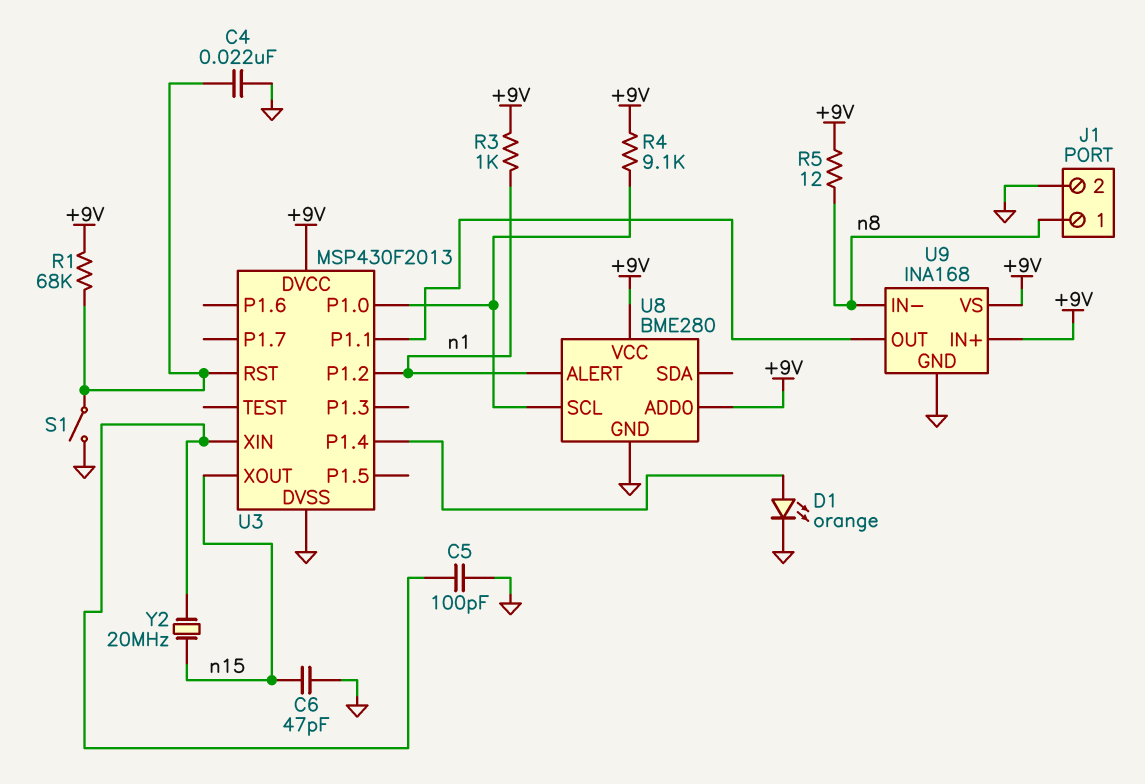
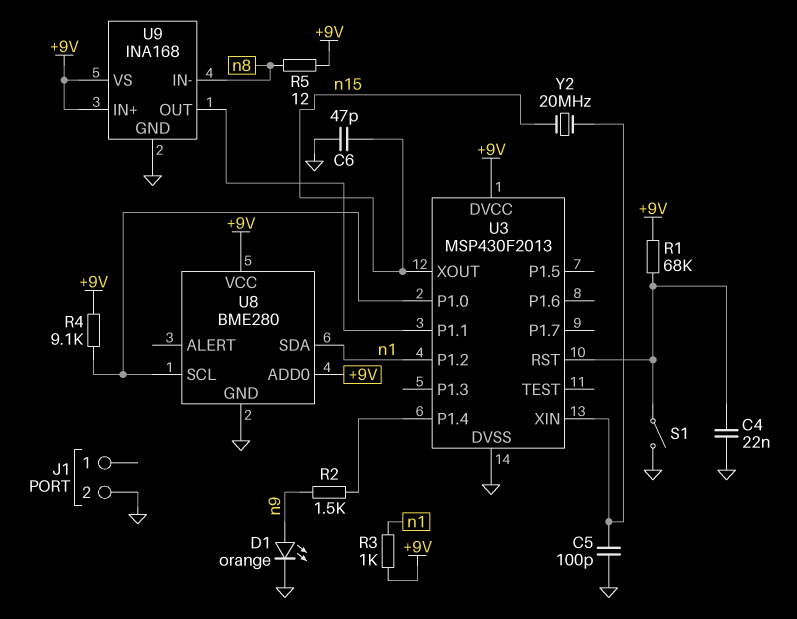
D1: LED orange (A U3/P1.4, K GND) -> LED orange (A n9, K GND)
J1 pin 1: n8 -> none
R2: none -> 1.5k (U3/P1.4, n9)
U8 pin ALERT: n1 -> none
U8 pin SDA: none -> n1

